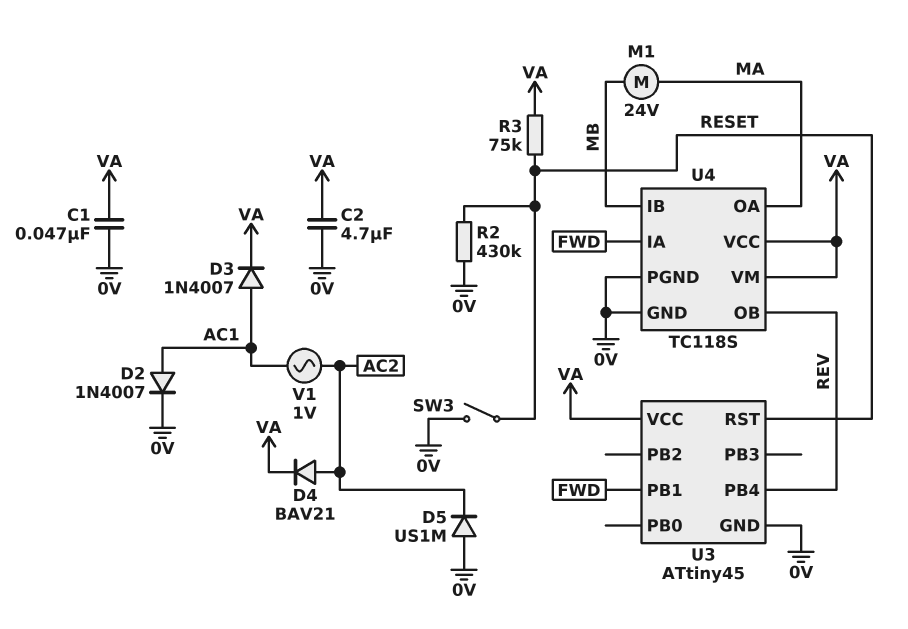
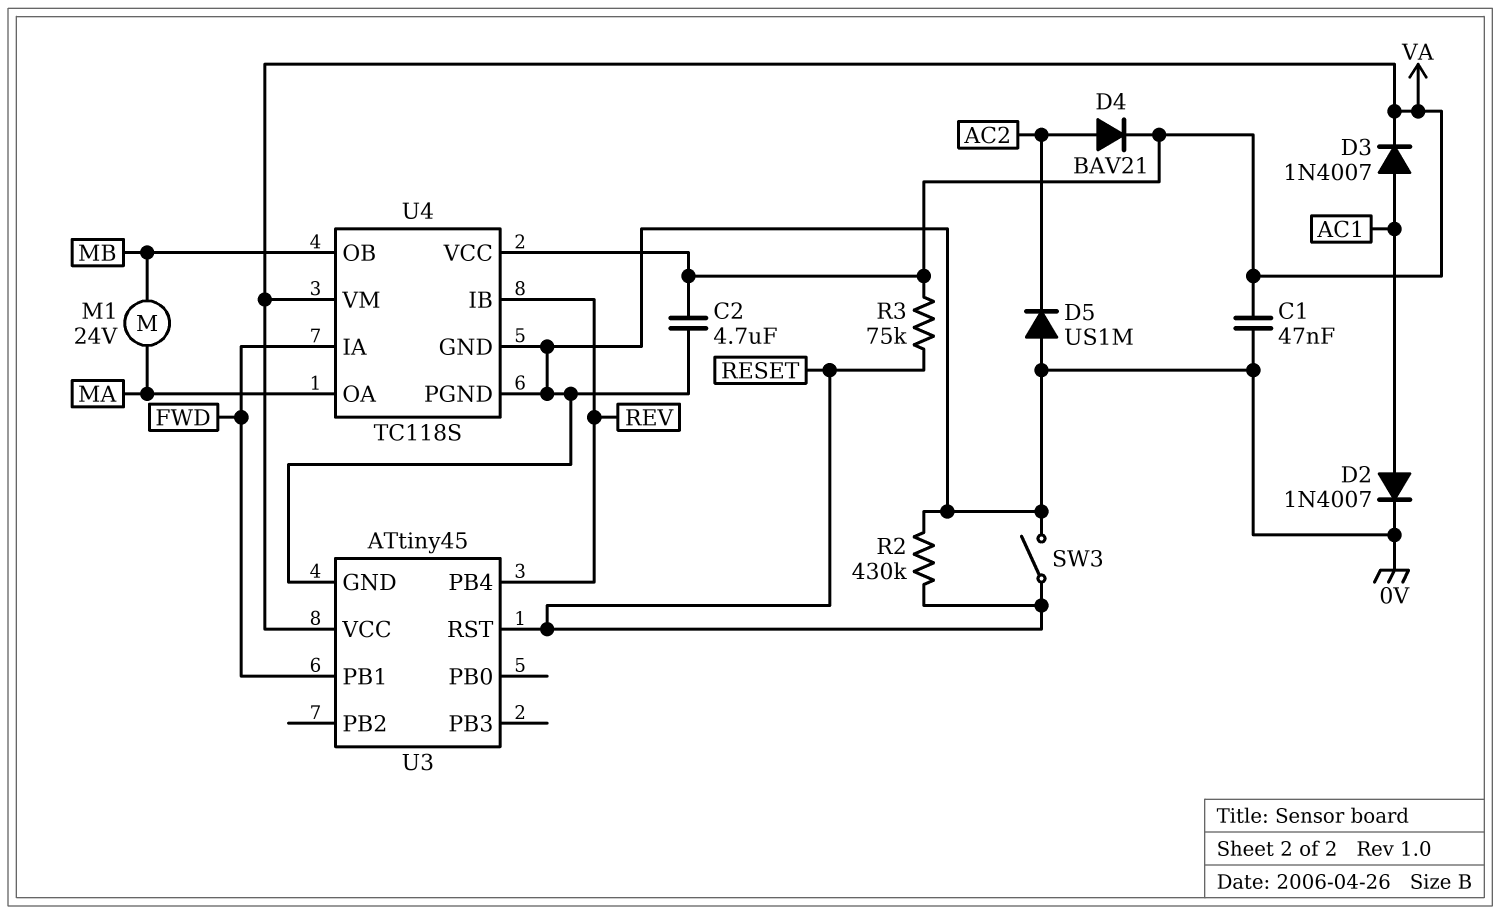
U4 pin IB: MB -> REV
U4 pin OB: REV -> MB
V1: AC 1V (AC1, AC2) -> none

